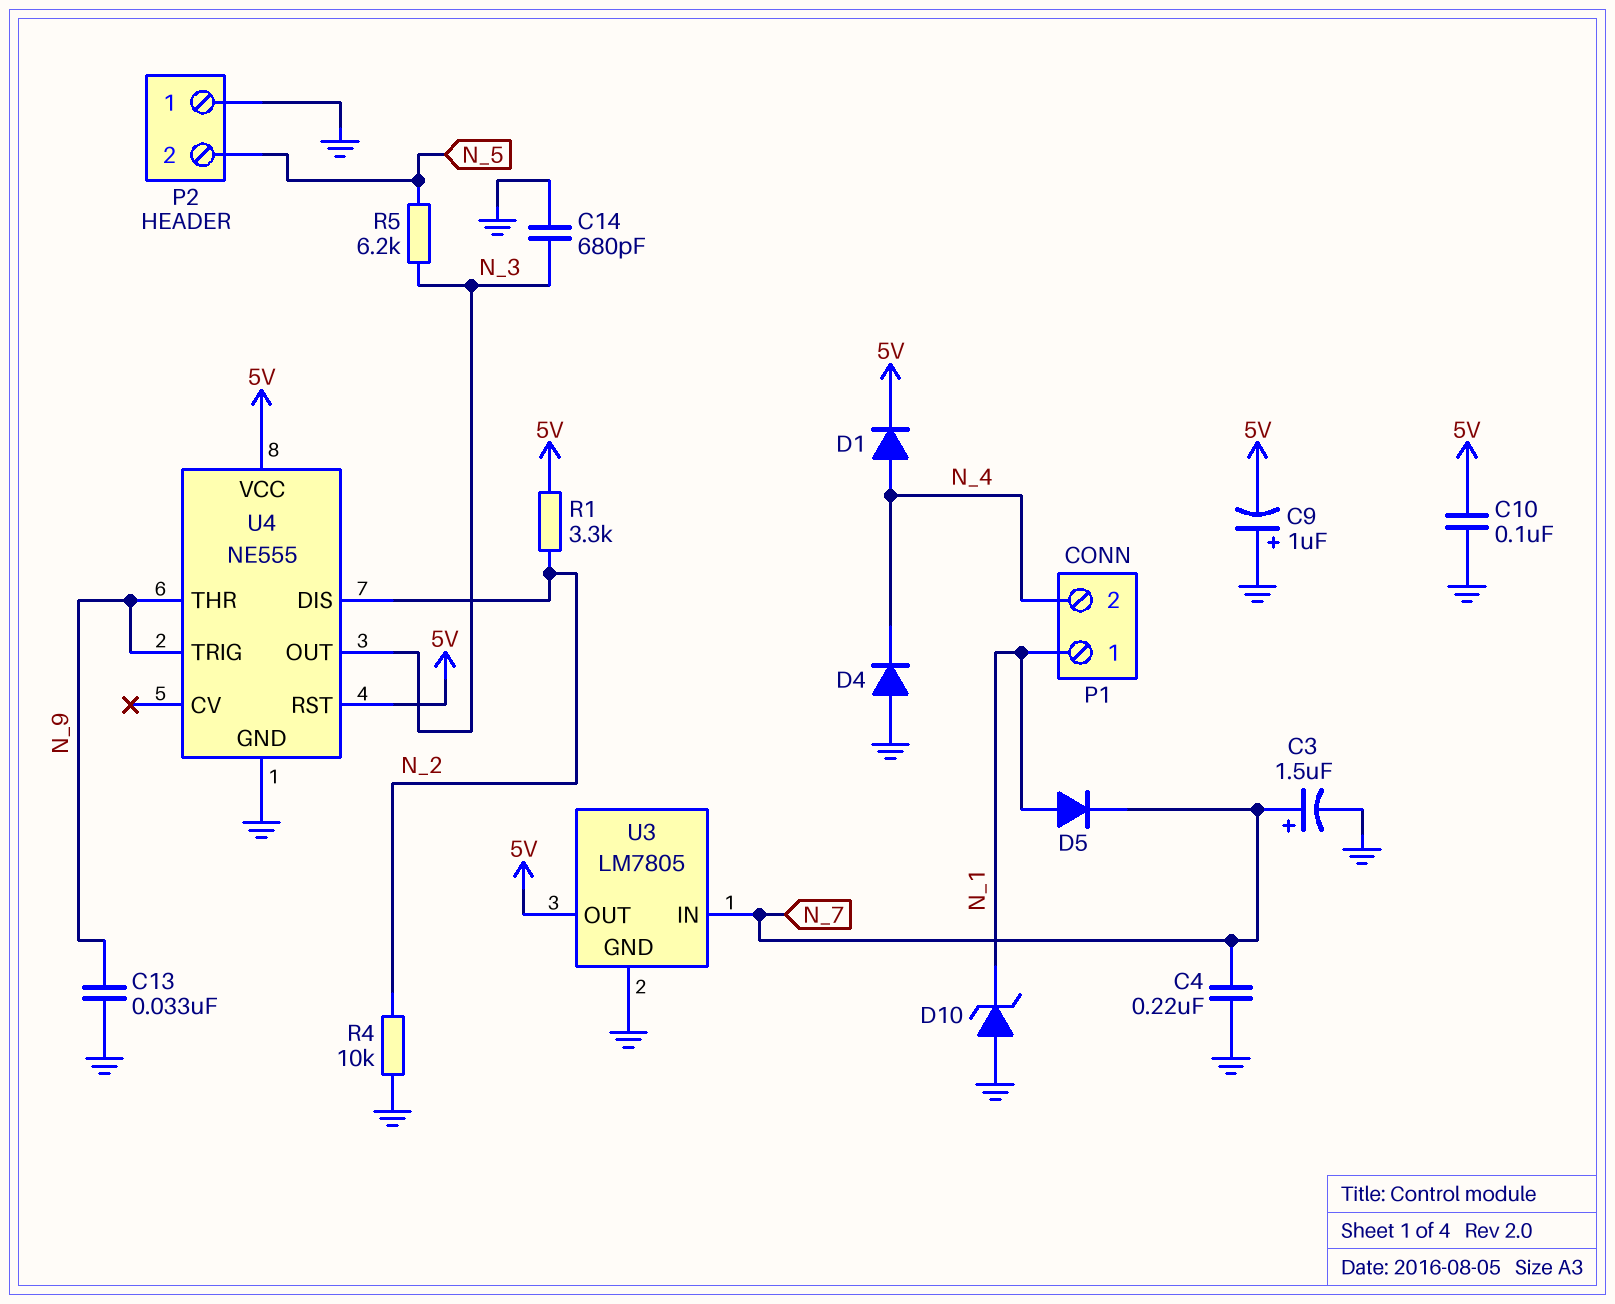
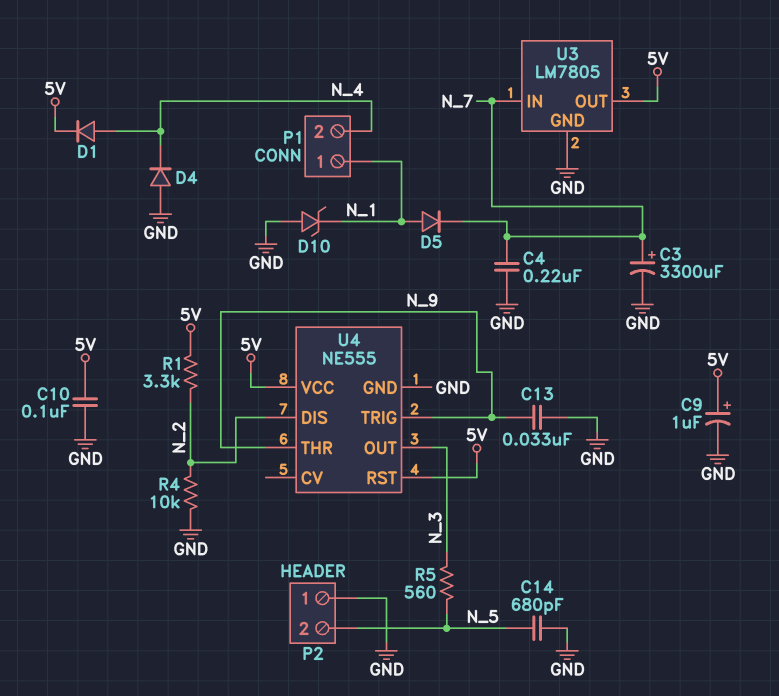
C3: 1.5uF (plus N_7, minus GND) -> 3300uF (plus N_7, minus GND)
C9: 1uF (plus GND, minus 5V) -> 1uF (plus 5V, minus GND)
C14: 680pF (GND, N_3) -> 680pF (GND, N_5)
R5: 6.2k (N_3, N_5) -> 560 (N_3, N_5)

